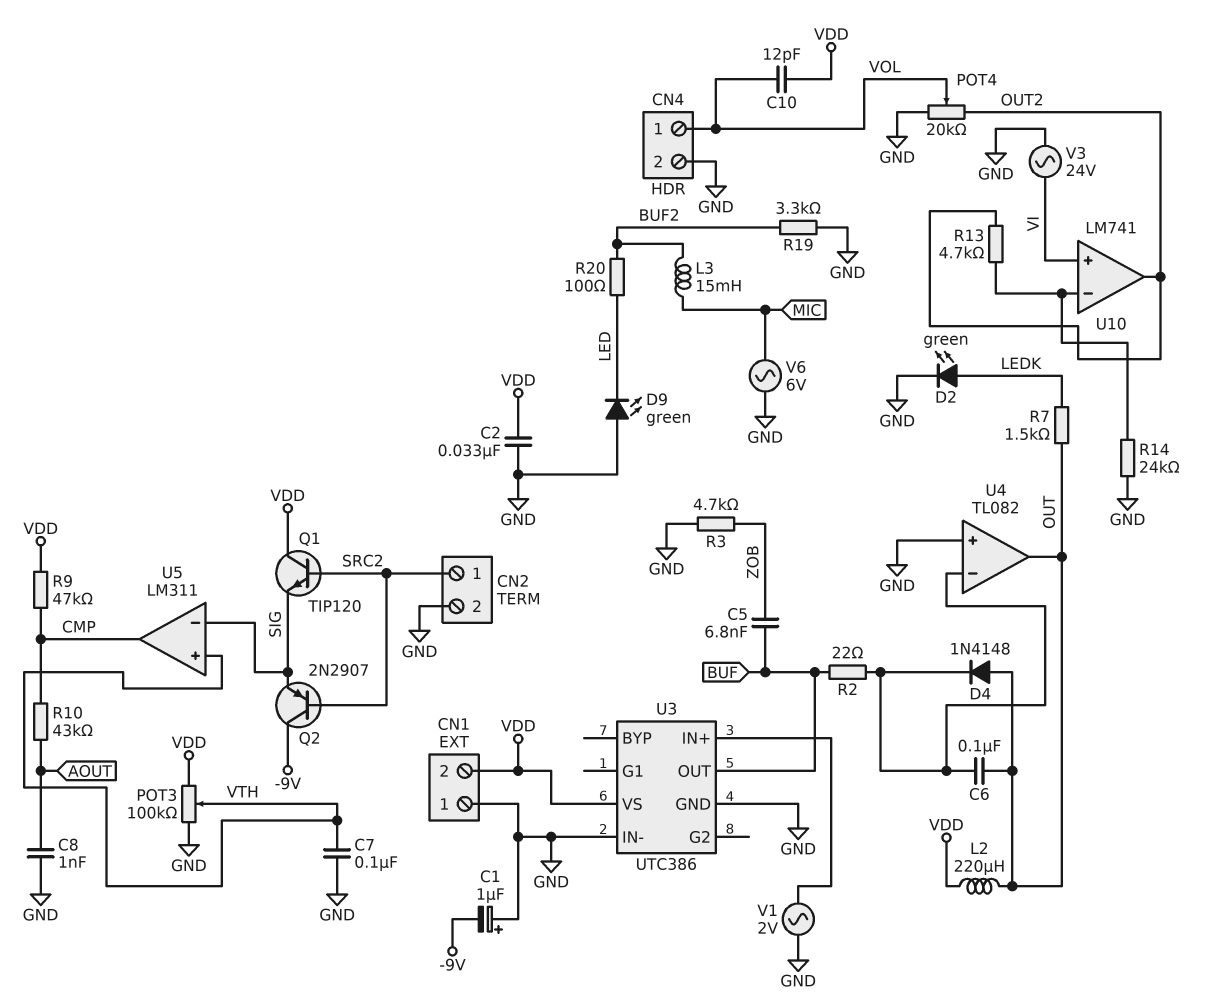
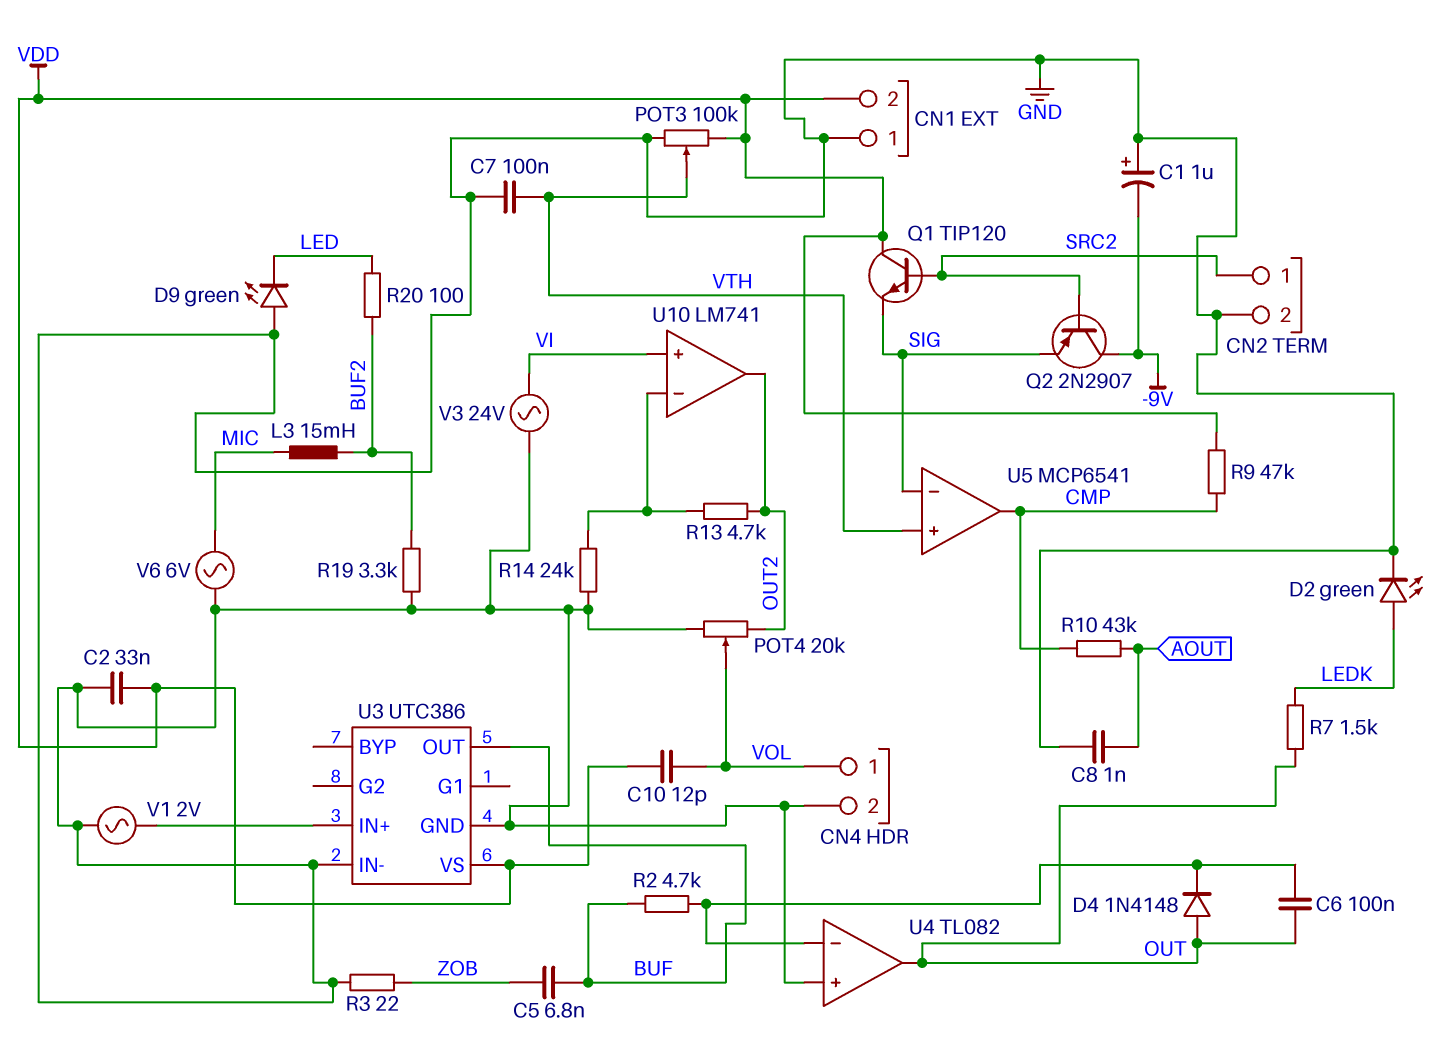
L2: 220uH (OUT, VDD) -> none
R2: 22 (BUF, U4/in-) -> 4.7k (BUF, U4/in-)
R3: 4.7k (GND, ZOB) -> 22 (GND, ZOB)
U5: LM311 -> MCP6541

